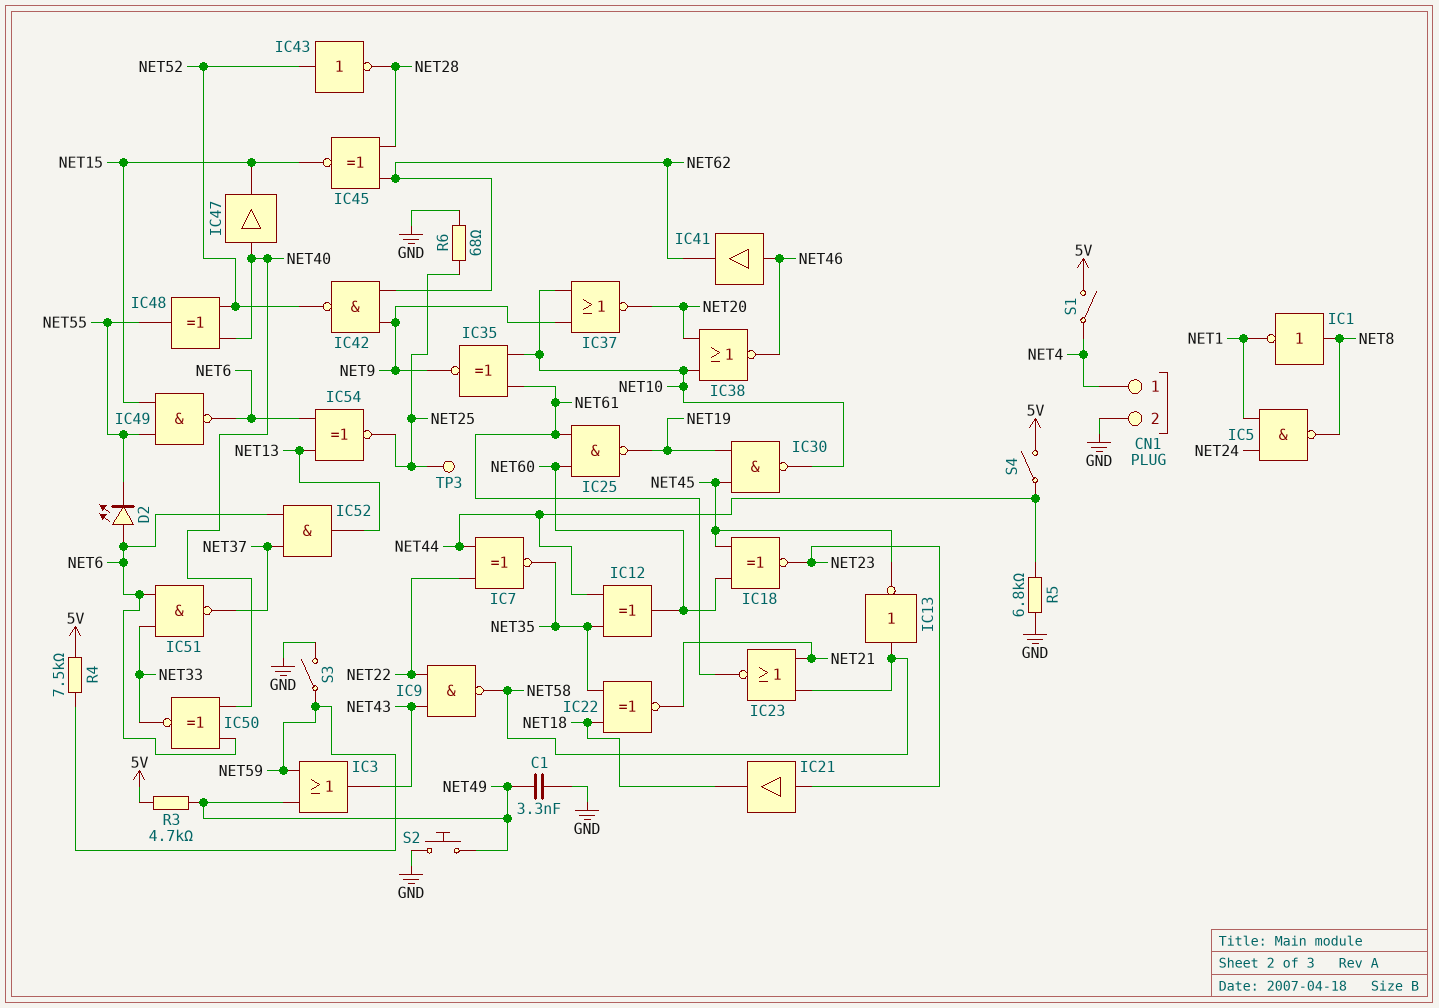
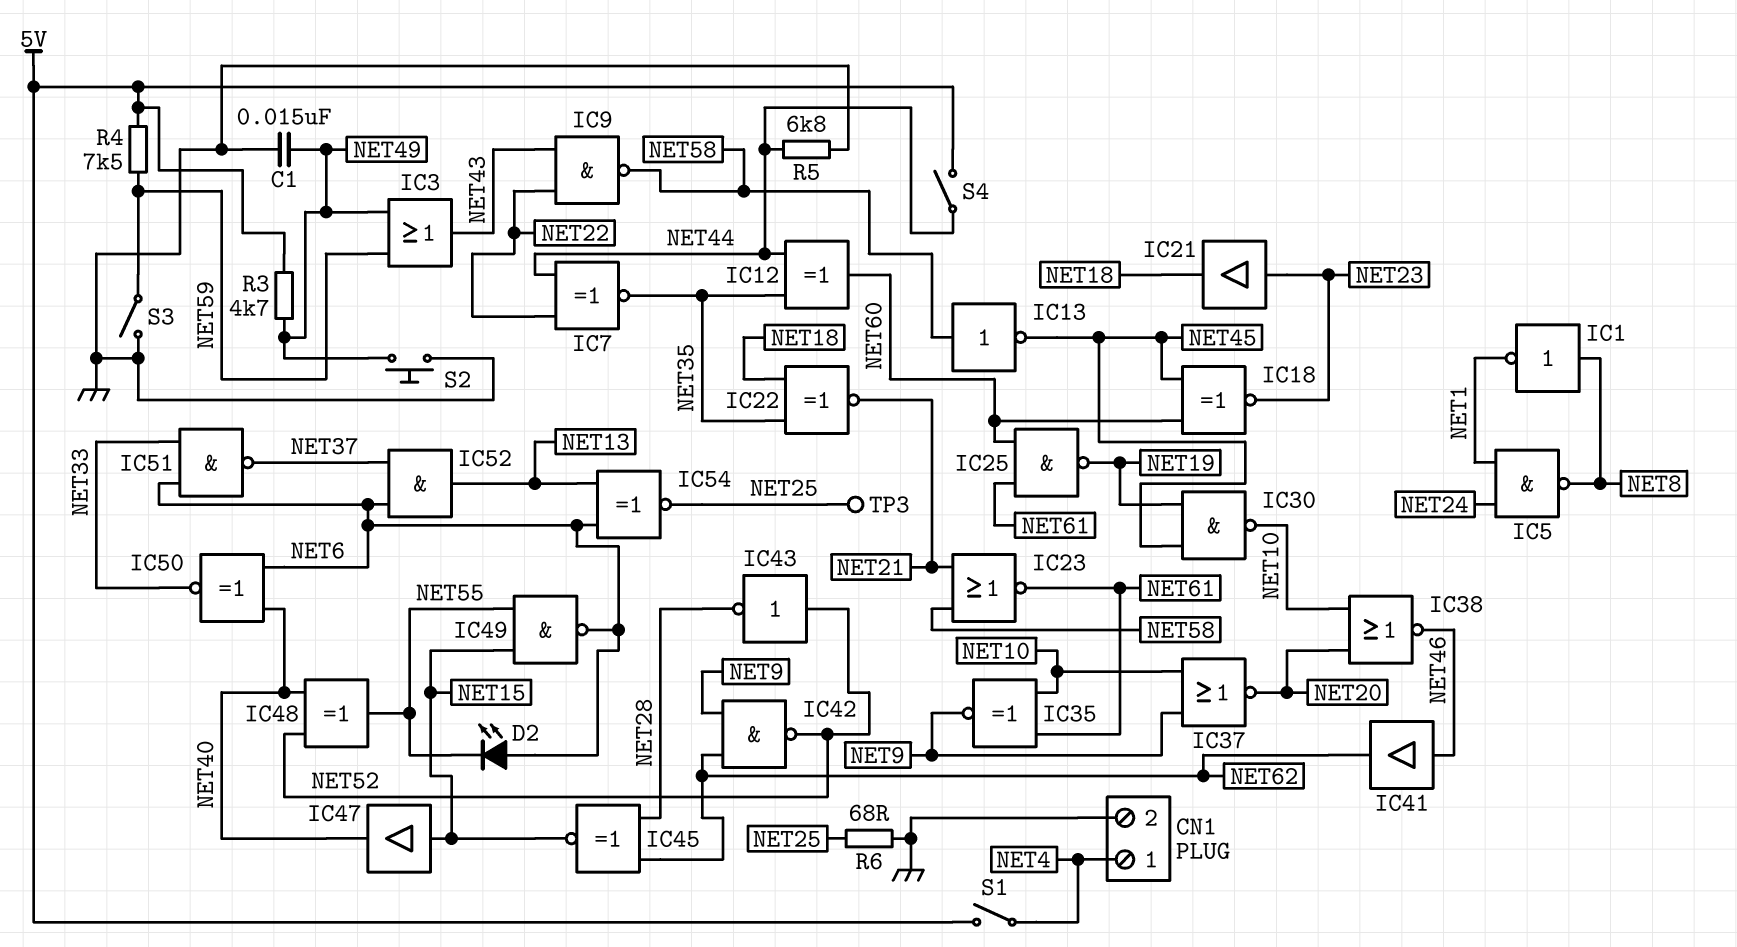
C1: 3.3nF (GND, NET49) -> 15nF (GND, NET49)
IC47: buffer (in NET40, out NET15) -> buffer (in NET15, out NET40)

